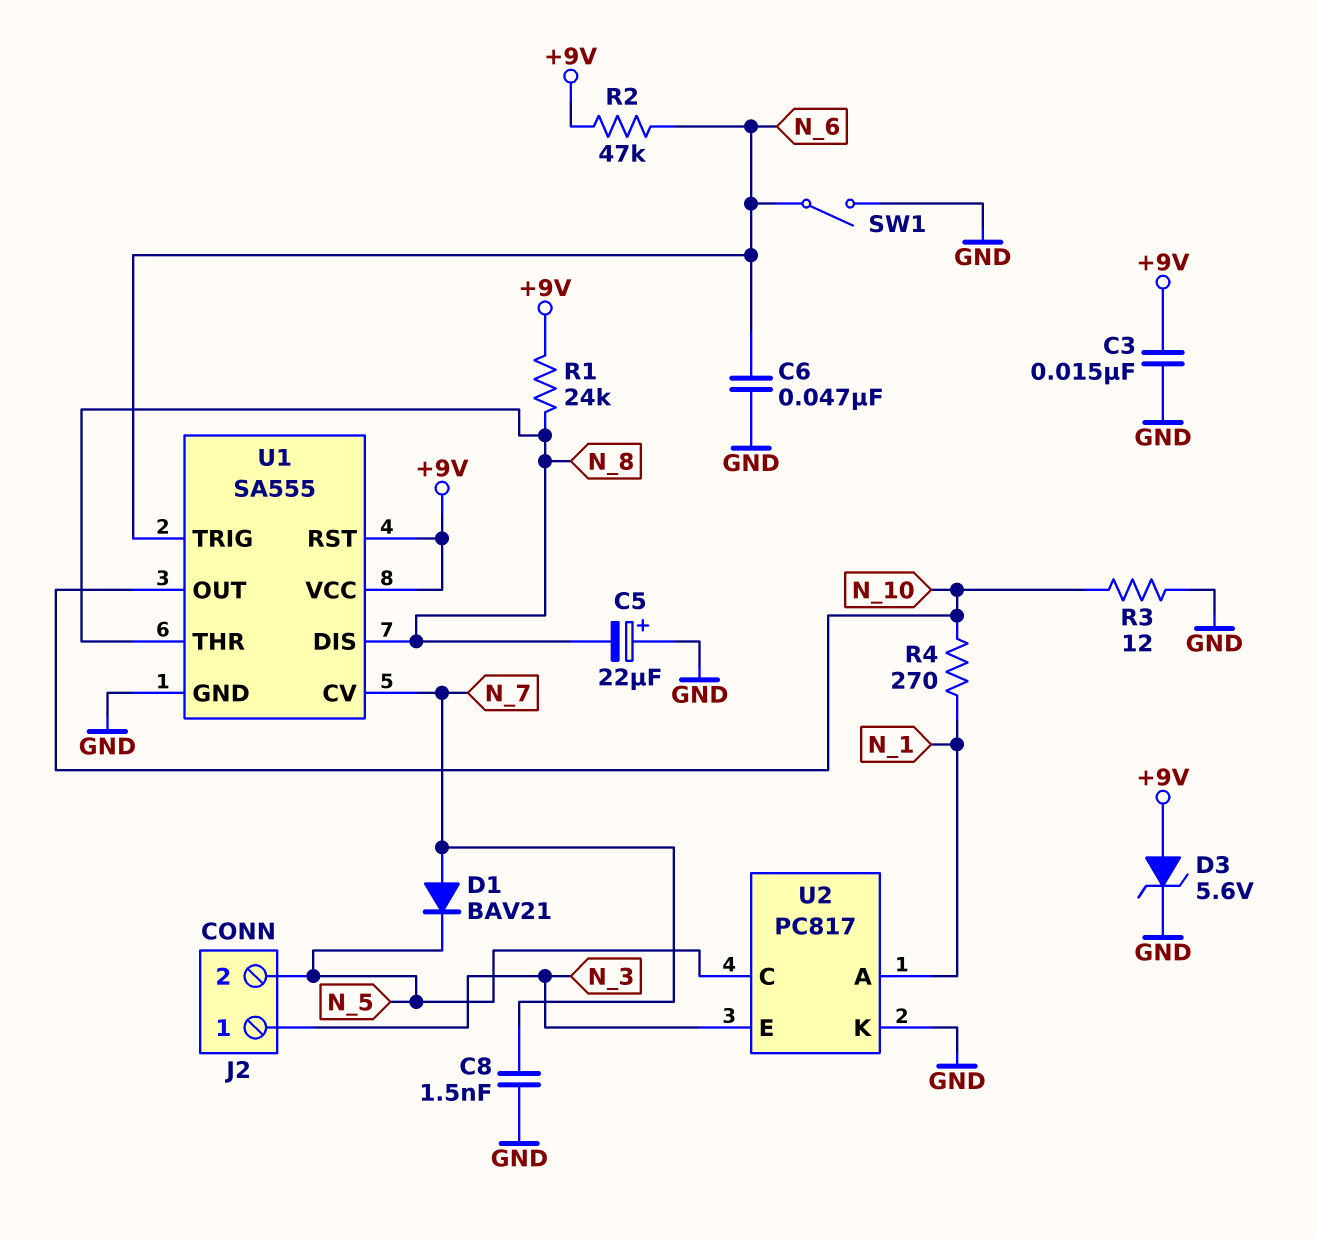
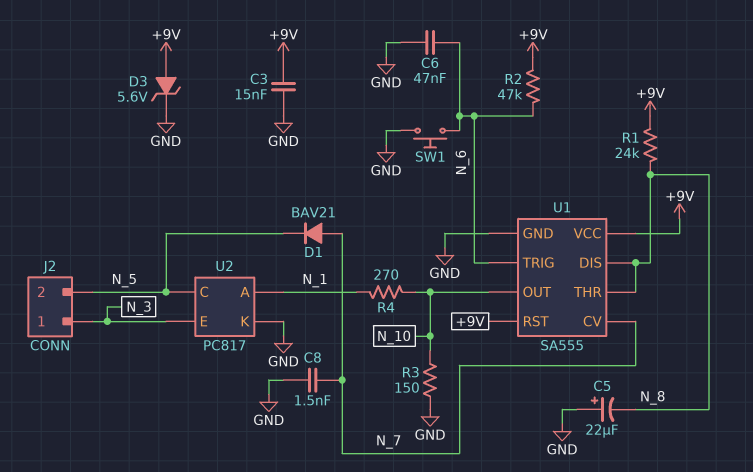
R3: 12 (GND, N_10) -> 150 (GND, N_10)
SW1: switch (GND, N_6) -> button (GND, N_6)

